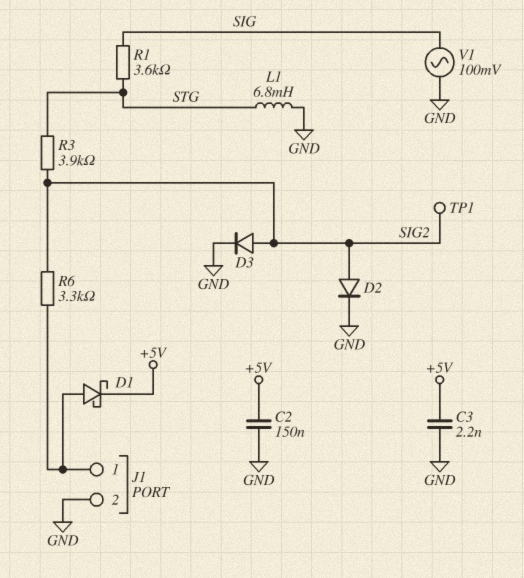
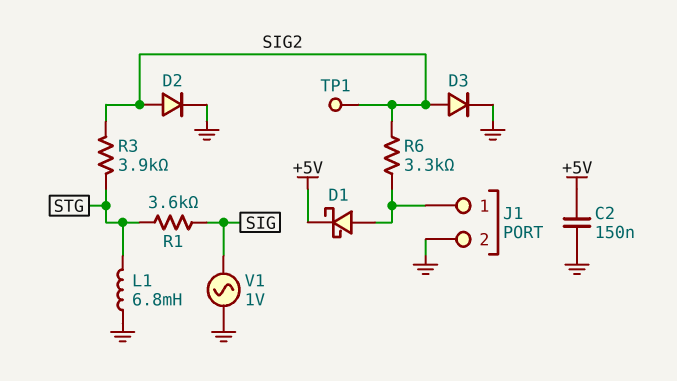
C3: 2.2nF (+5V, GND) -> none
V1: AC 100mV (GND, SIG) -> AC 1V (GND, SIG)

